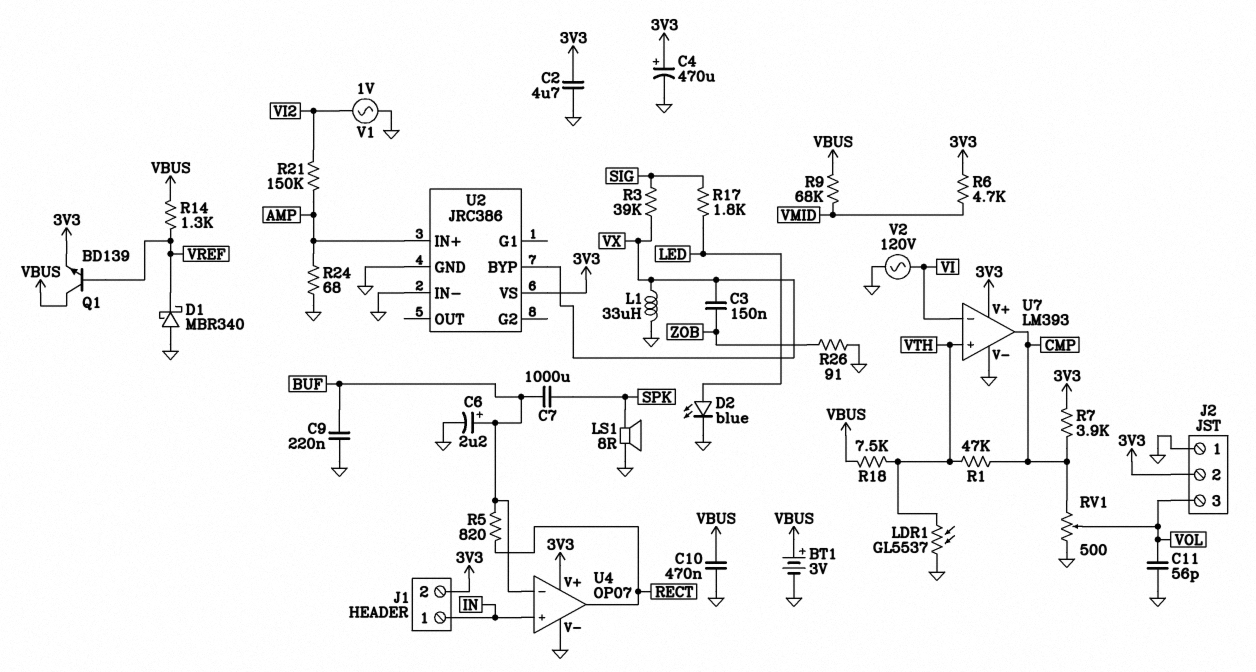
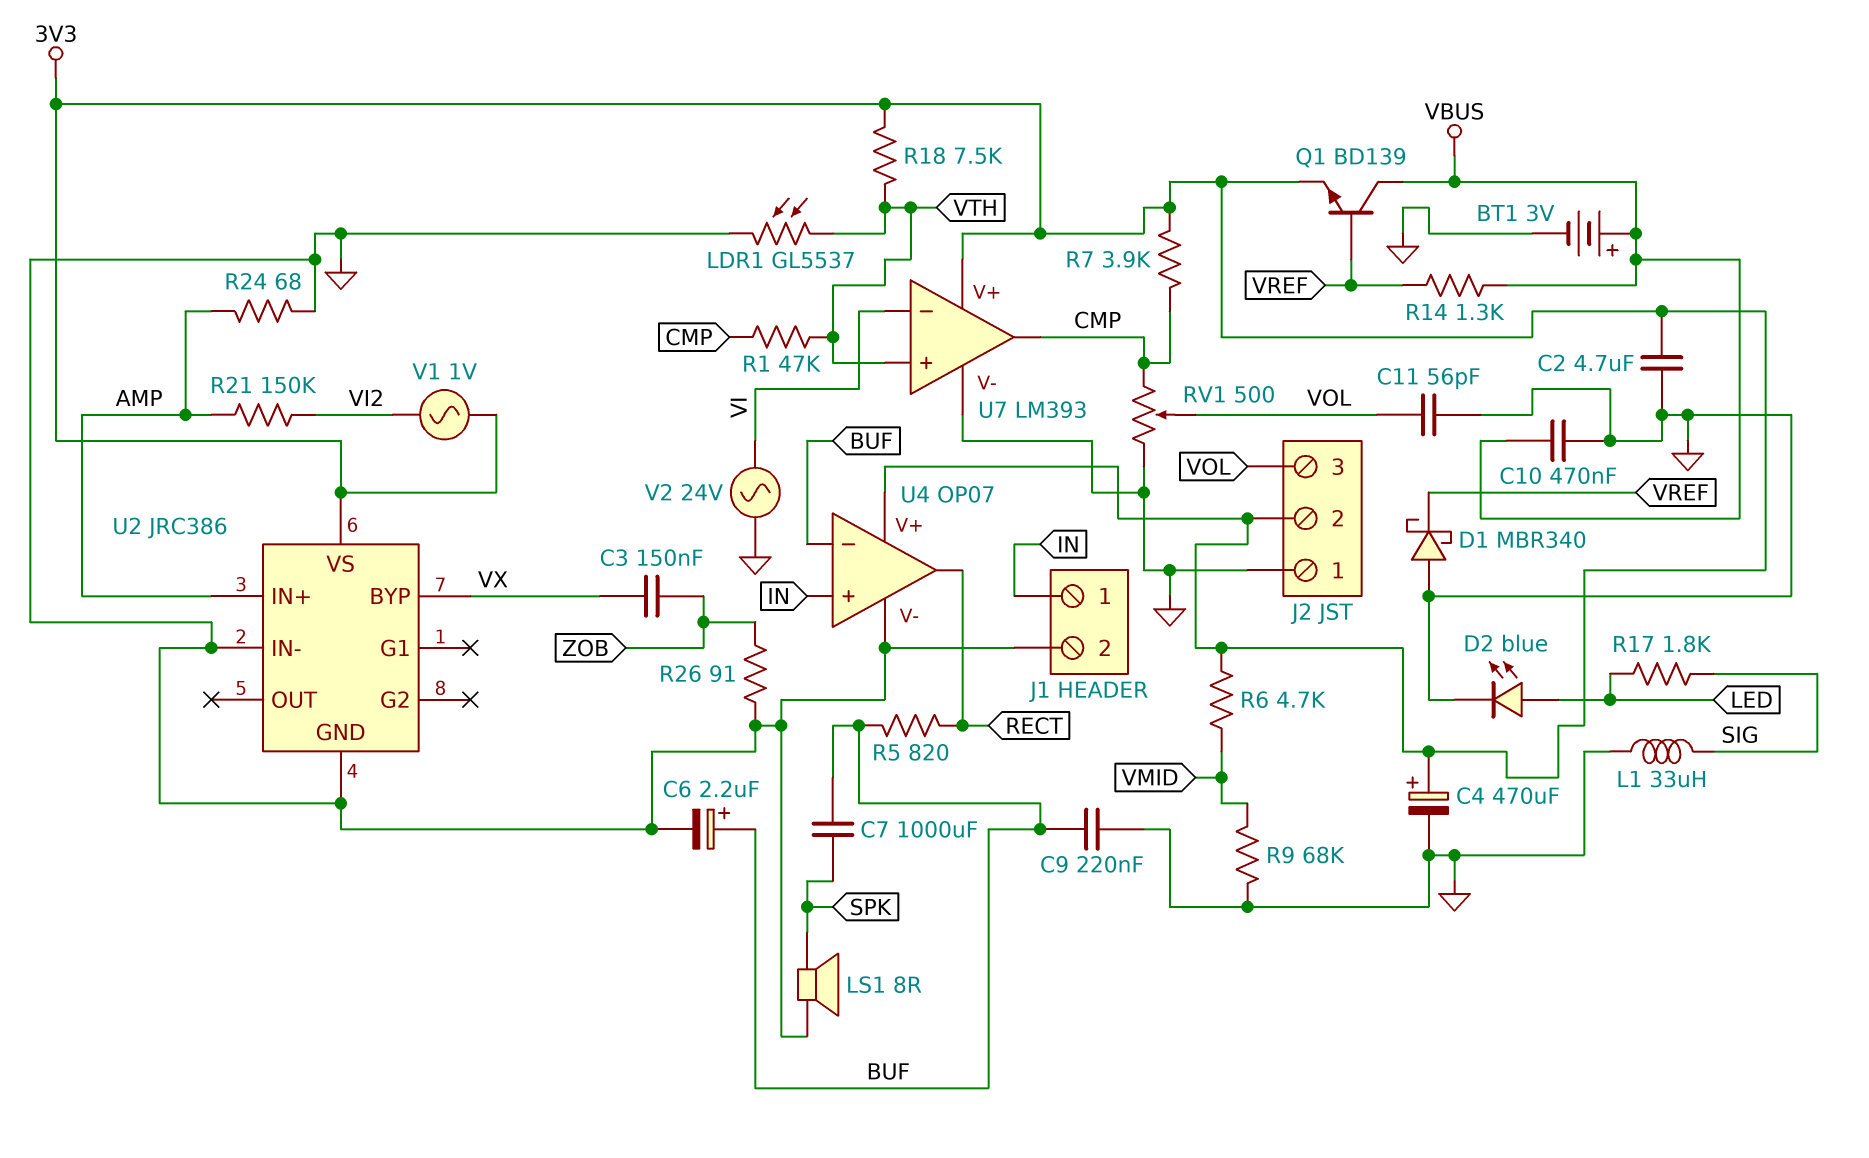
J1 pin 2: 3V3 -> GND
L1: 33uH (GND, VX) -> 33uH (GND, SIG)
R3: 39k (SIG, VX) -> none
R9: 68k (VBUS, VMID) -> 68k (GND, VMID)
R18: 7.5k (VBUS, VTH) -> 7.5k (3V3, VTH)
V1: AC 1V (GND, VI2) -> AC 1V (3V3, VI2)
V2: AC 120V (GND, VI) -> AC 24V (GND, VI)

